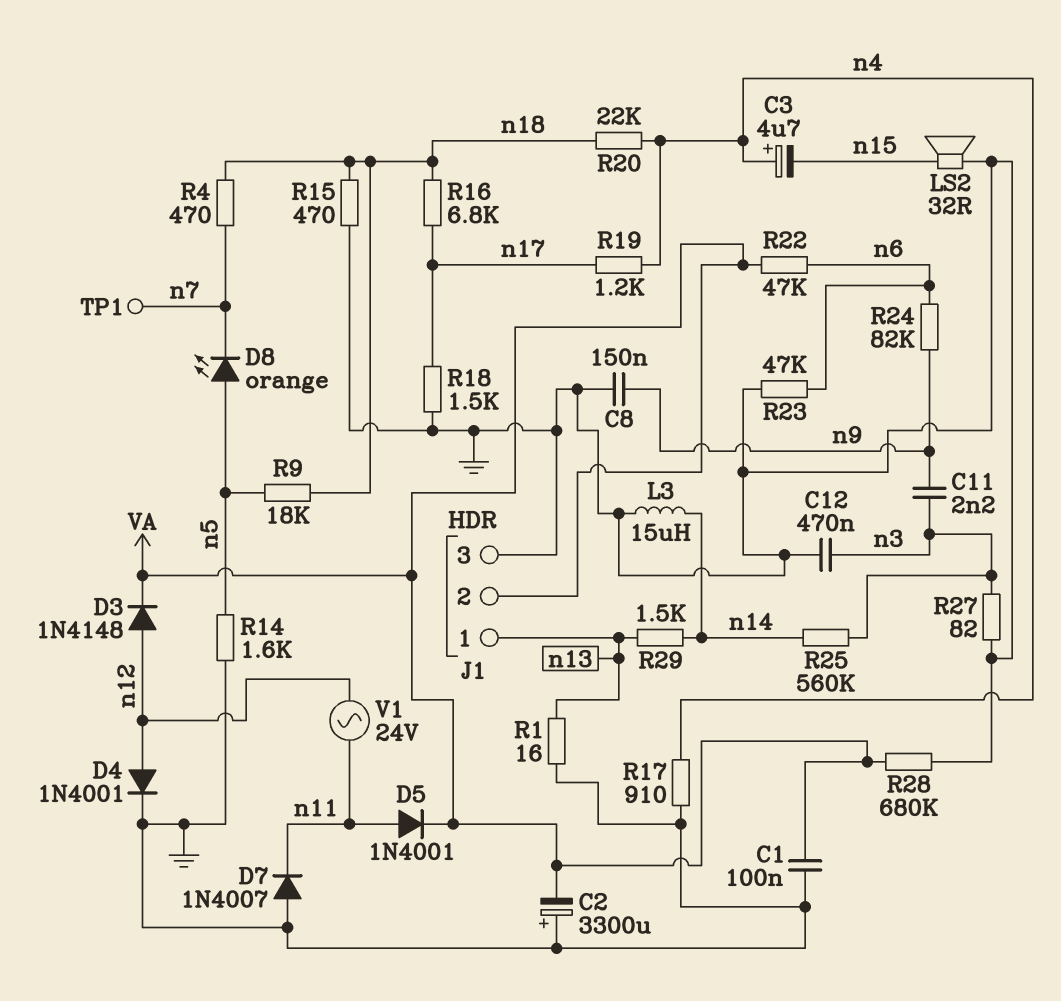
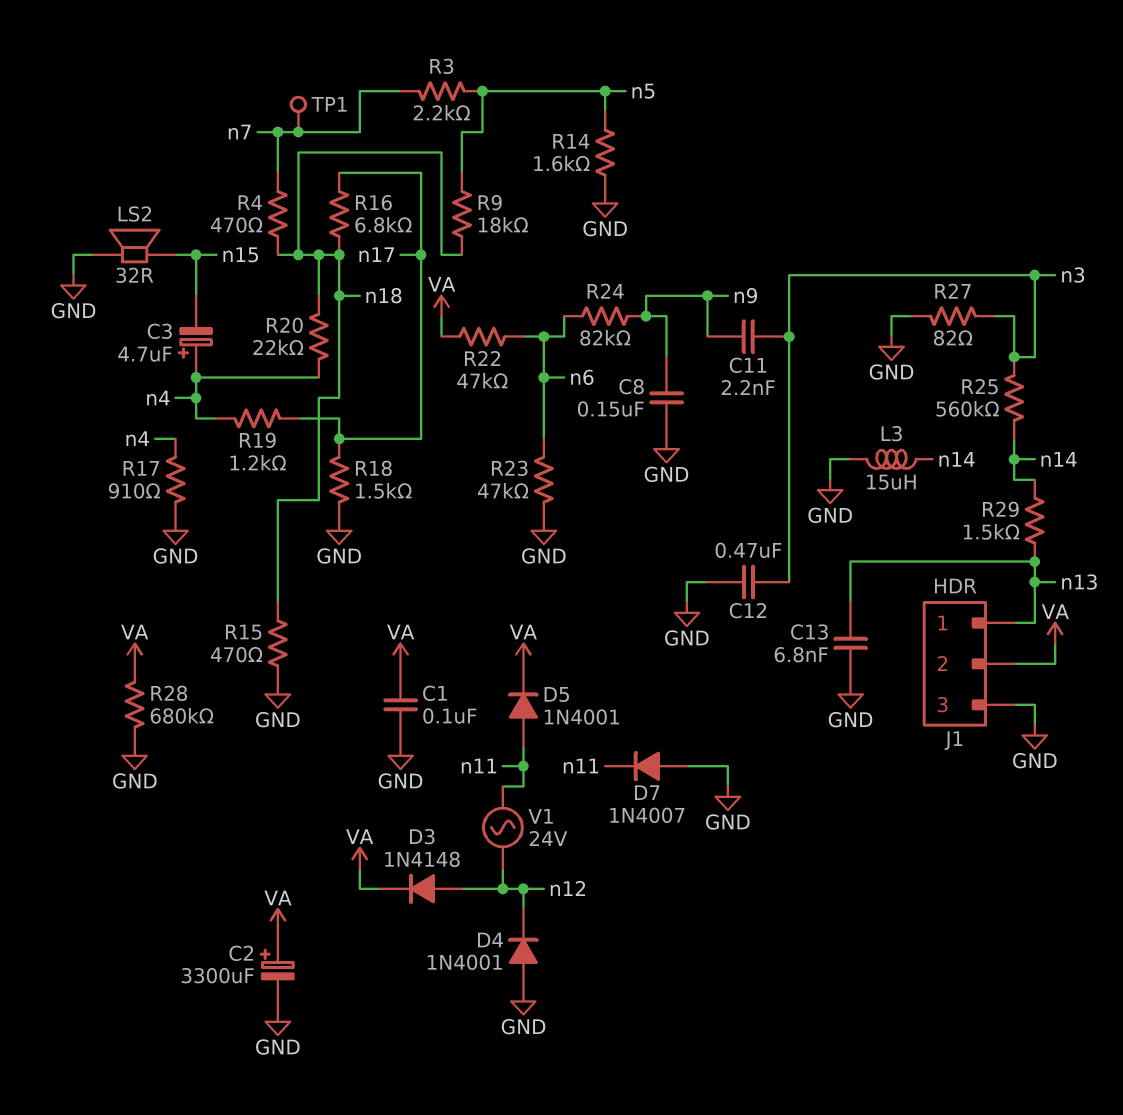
C2: 3300uF (plus GND, minus VA) -> 3300uF (plus VA, minus GND)
C13: none -> 6.8nF (GND, n13)
D4: diode 1N4001 (A n12, K GND) -> diode 1N4001 (A GND, K n12)
D8: LED orange (A n5, K n7) -> none
R1: 16 (GND, n13) -> none
R3: none -> 2.2k (n5, n7)

